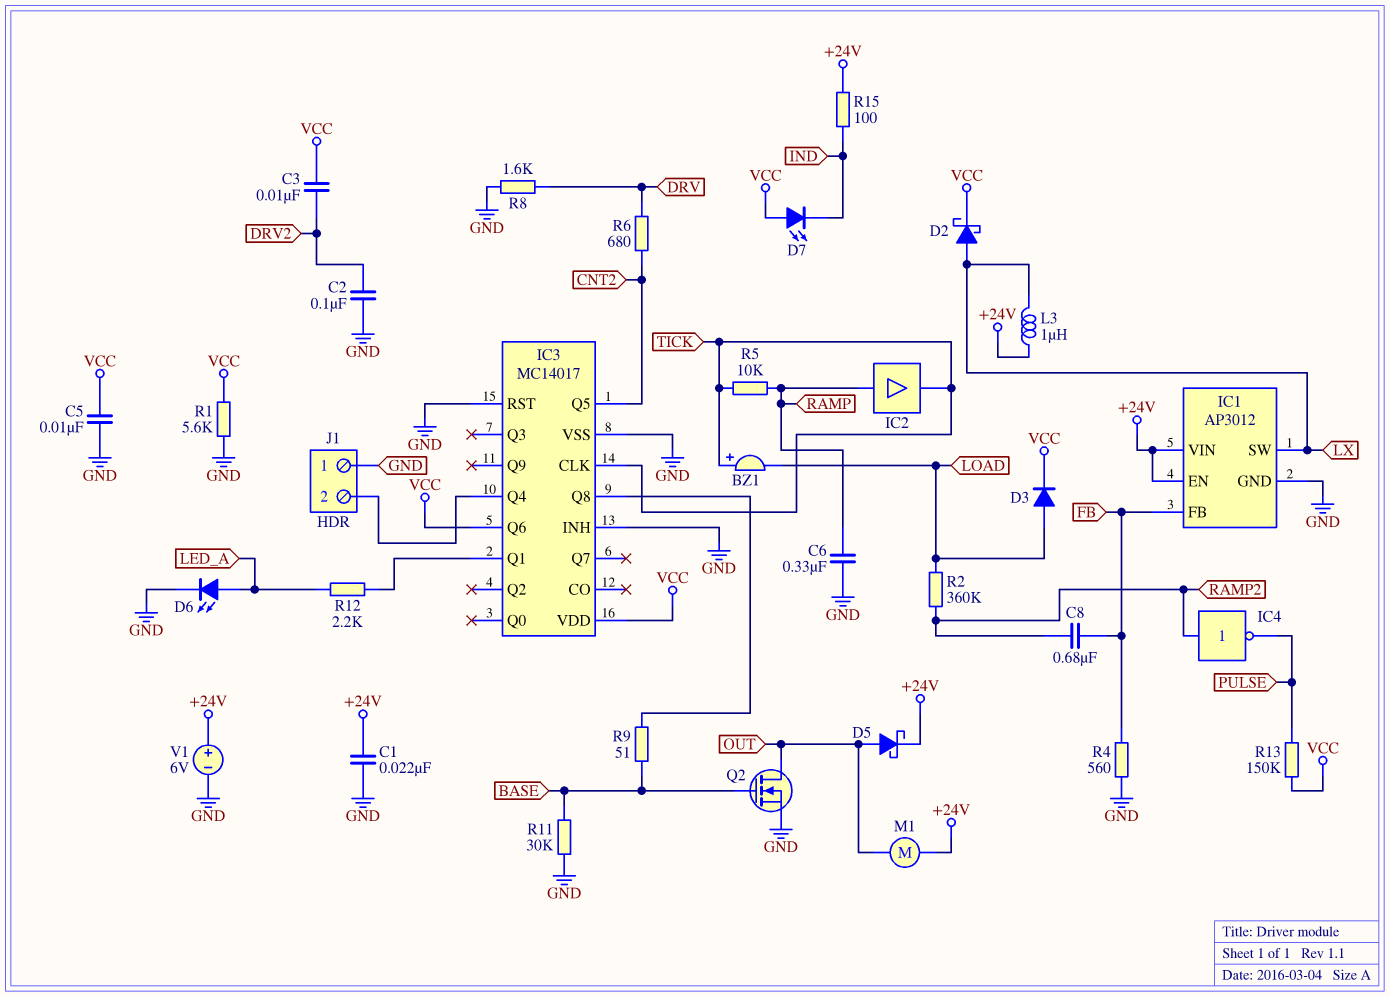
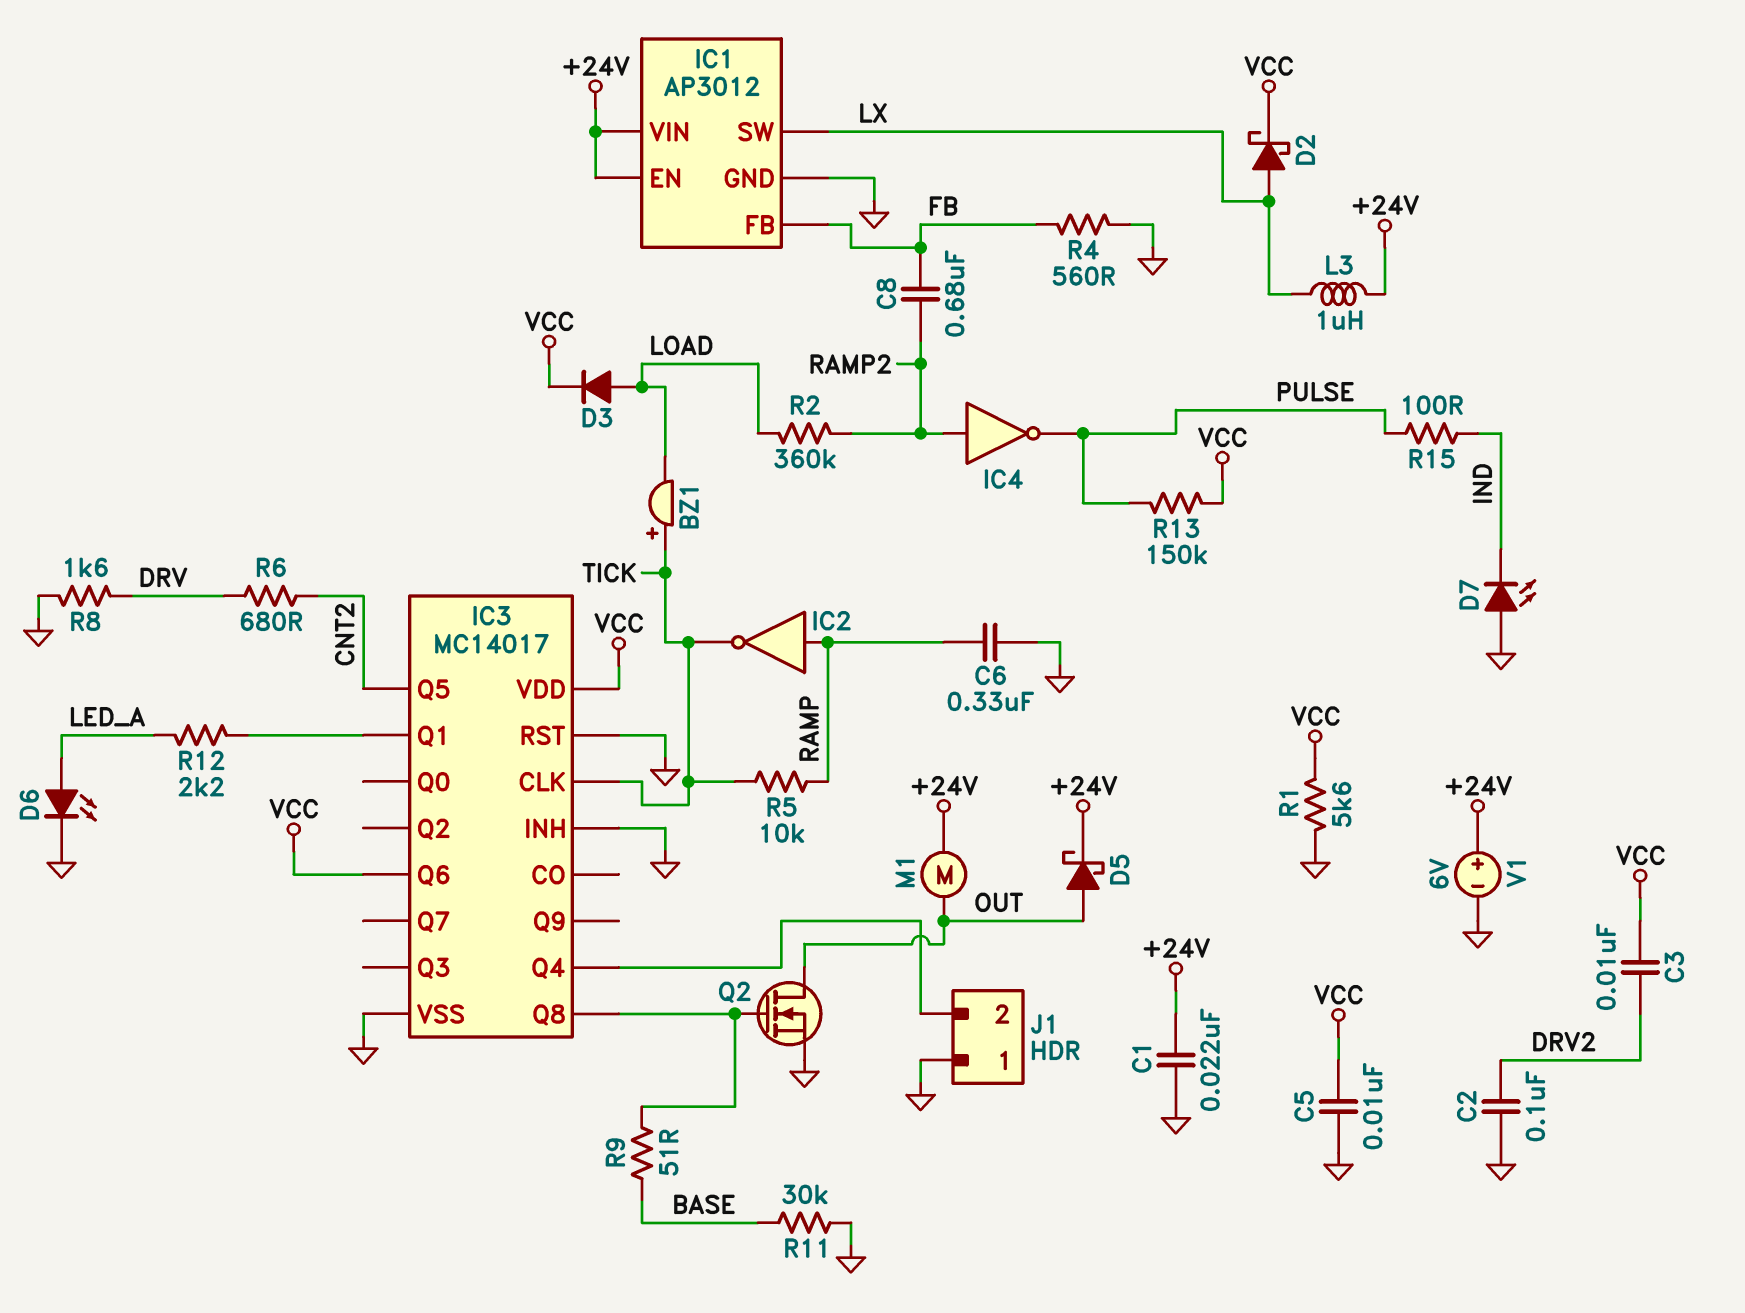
D7: LED (A VCC, K IND) -> LED (A GND, K IND)
IC2: buffer (in RAMP, out TICK) -> NOT (in RAMP, out TICK)
Q2: NMOS (G BASE, D OUT, S GND) -> NMOS (G IC3/Q8, D OUT, S GND)
R15: 100 (+24V, IND) -> 100 (IND, PULSE)

